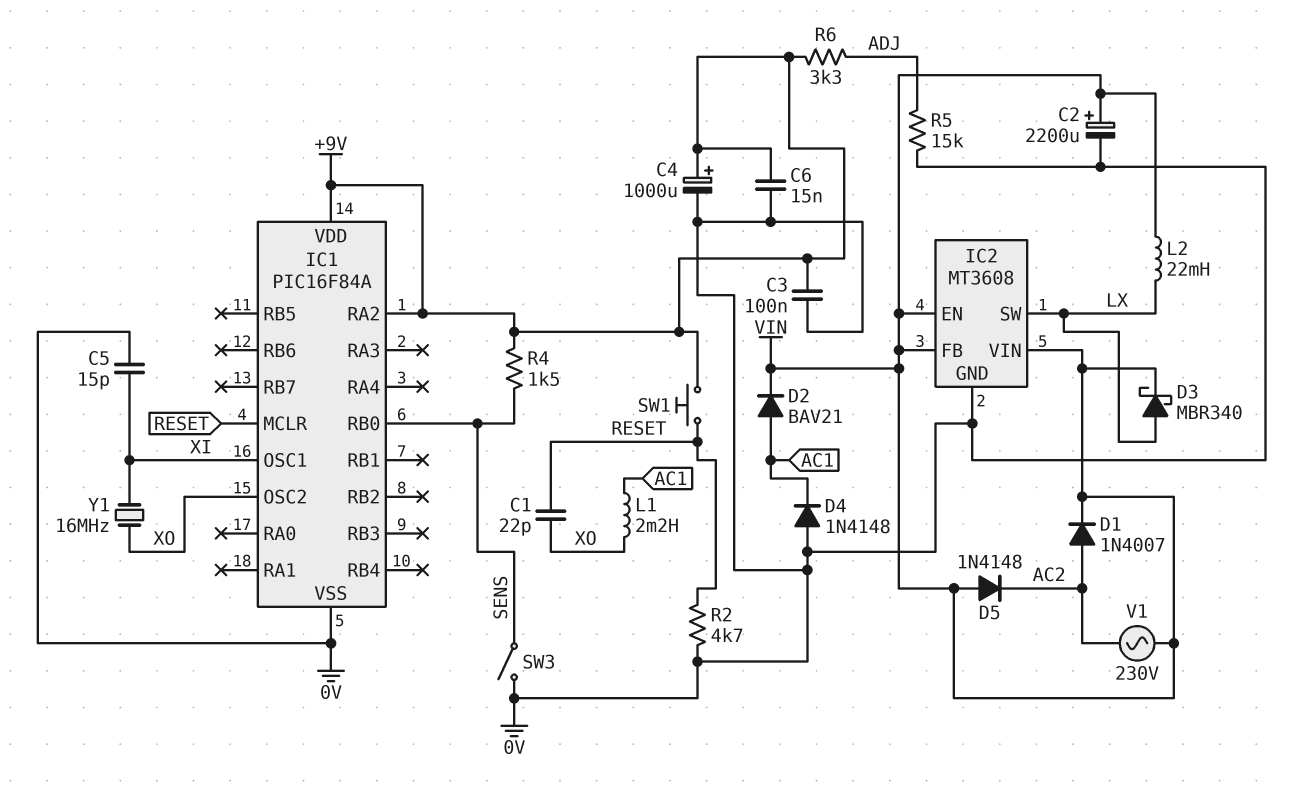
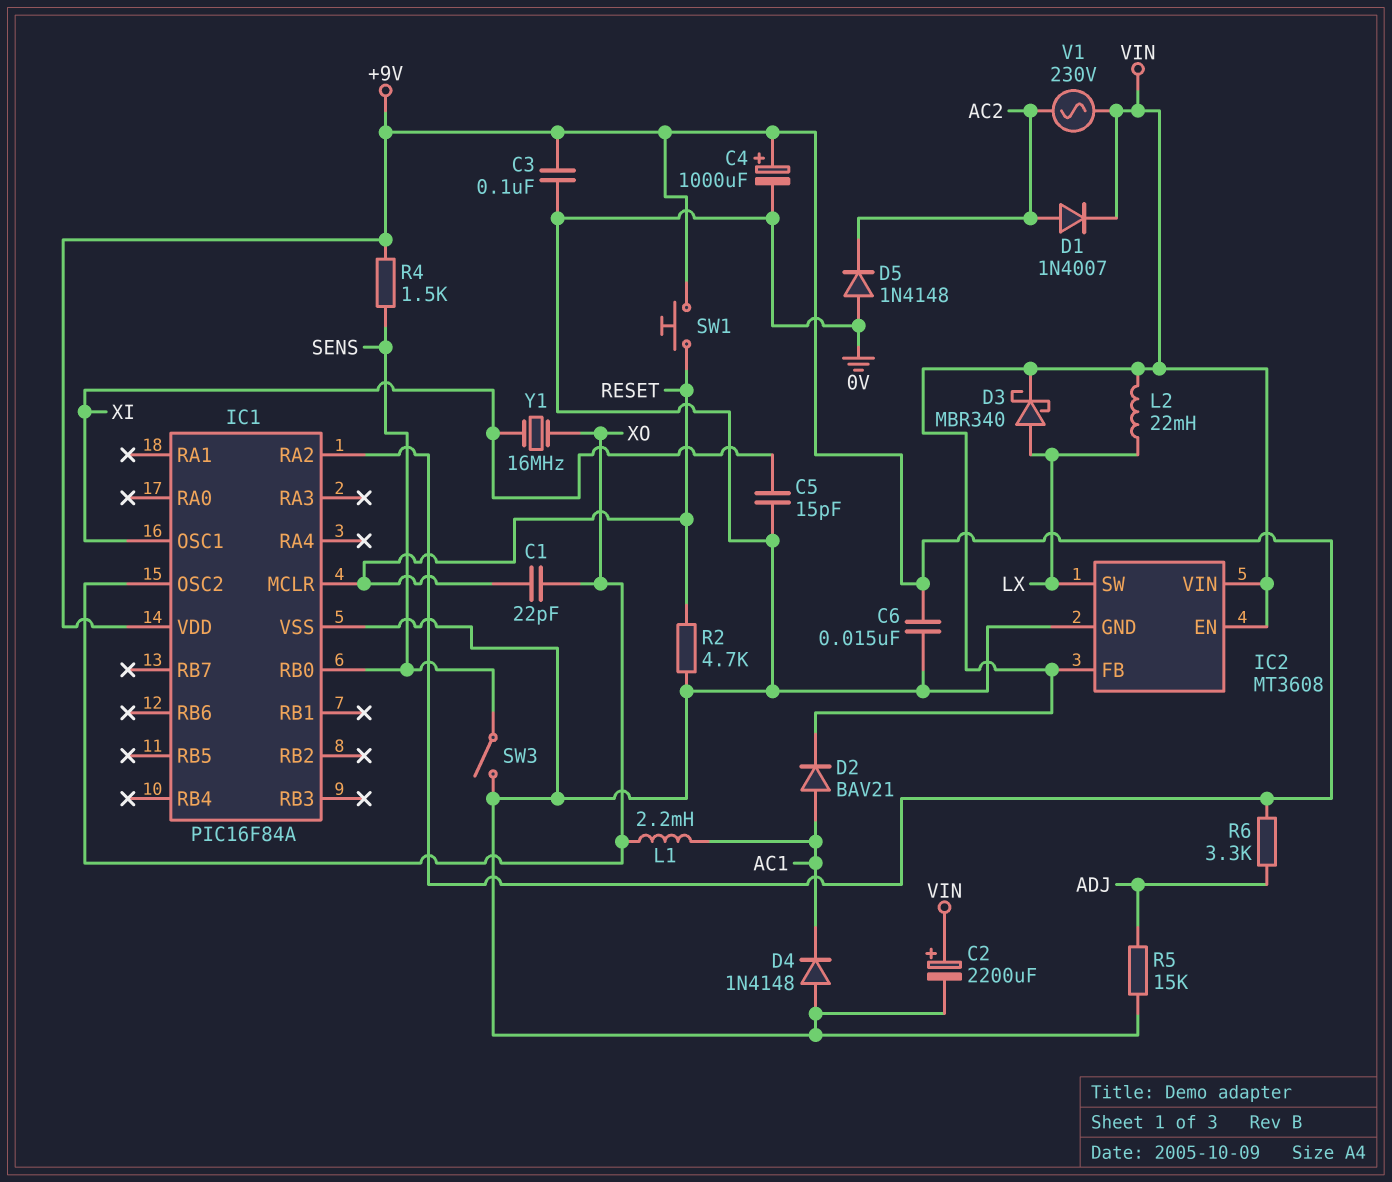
D5: diode 1N4148 (A VIN, K AC2) -> diode 1N4148 (A 0V, K AC2)

